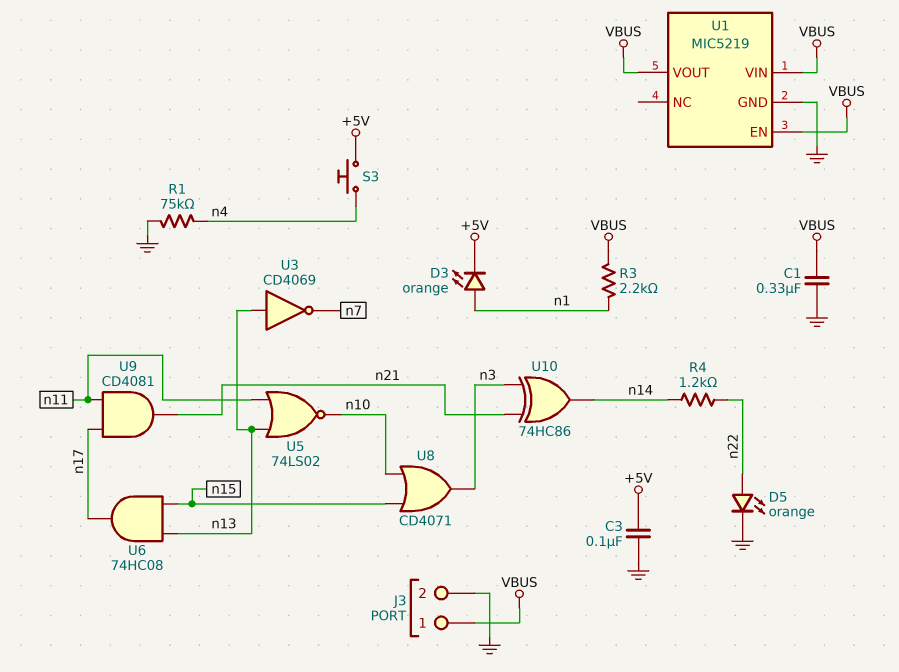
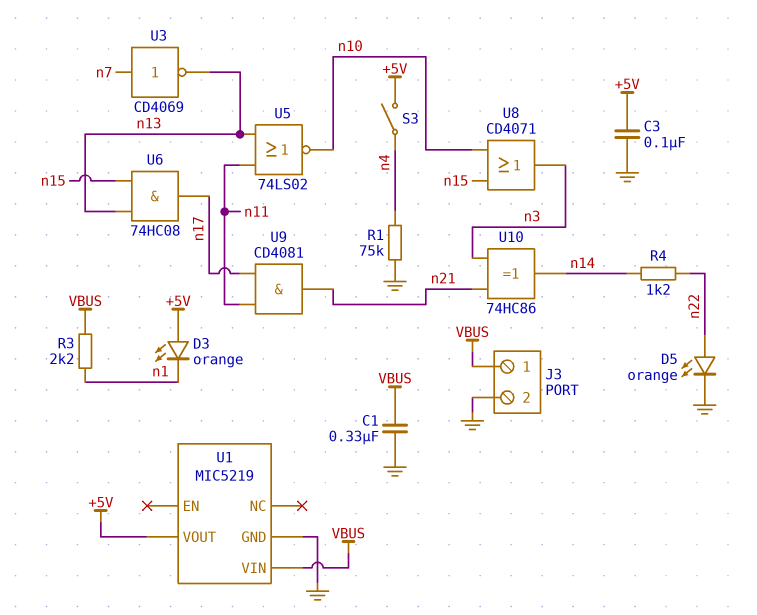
D3: LED orange (A n1, K +5V) -> LED orange (A +5V, K n1)
S3: button (+5V, n4) -> switch (+5V, n4)
U1 pin EN: VBUS -> none
U1 pin VOUT: VBUS -> +5V
U3: NOT CD4069 (in n13, out n7) -> NOT CD4069 (in n7, out n13)

